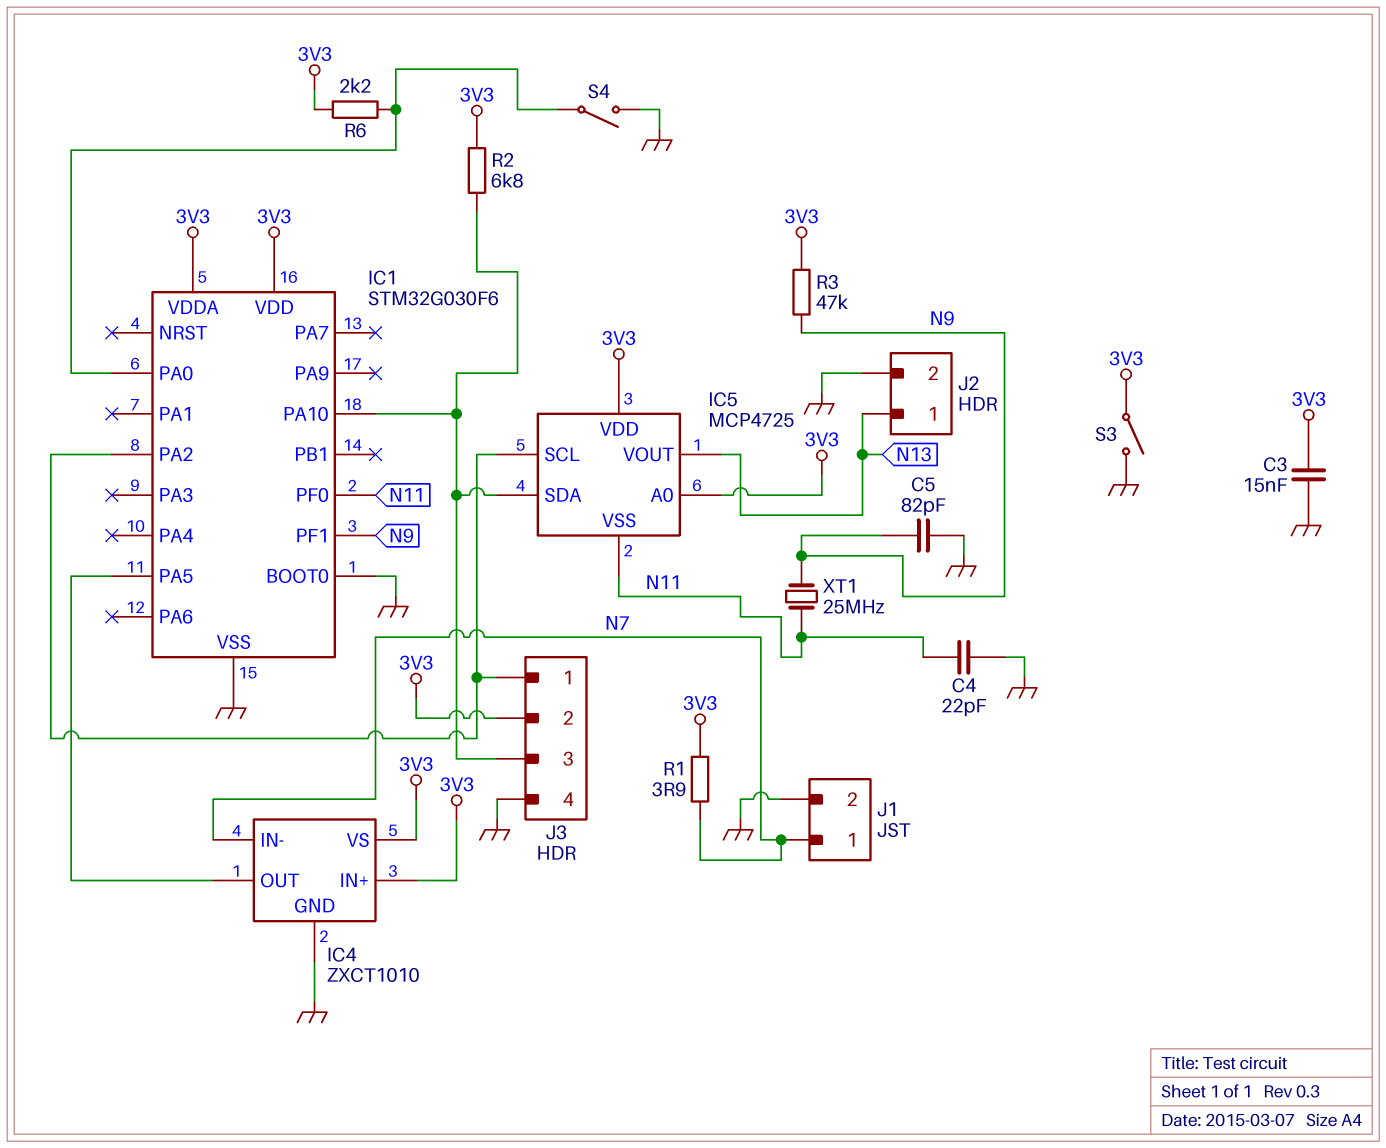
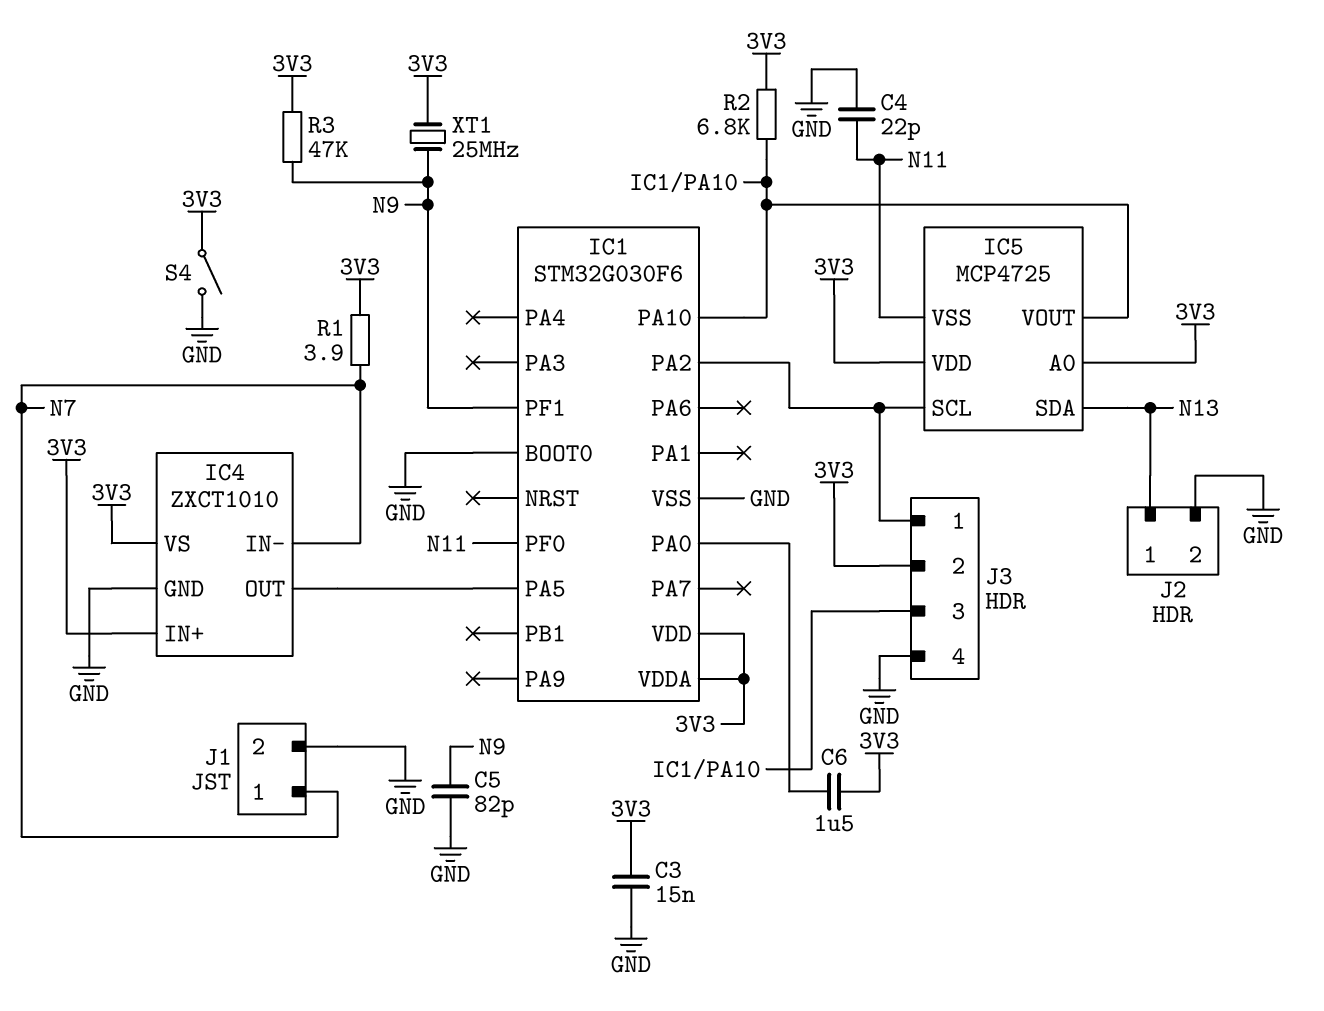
C6: none -> 1.5uF (3V3, IC1/PA0)
IC5 pin SDA: IC1/PA10 -> N13
IC5 pin VOUT: N13 -> IC1/PA10
R6: 2.2k (3V3, IC1/PA0) -> none
S3: switch (3V3, GND) -> none
S4: switch (GND, IC1/PA0) -> switch (3V3, GND)
XT1: 25MHz (N9, N11) -> 25MHz (3V3, N9)

